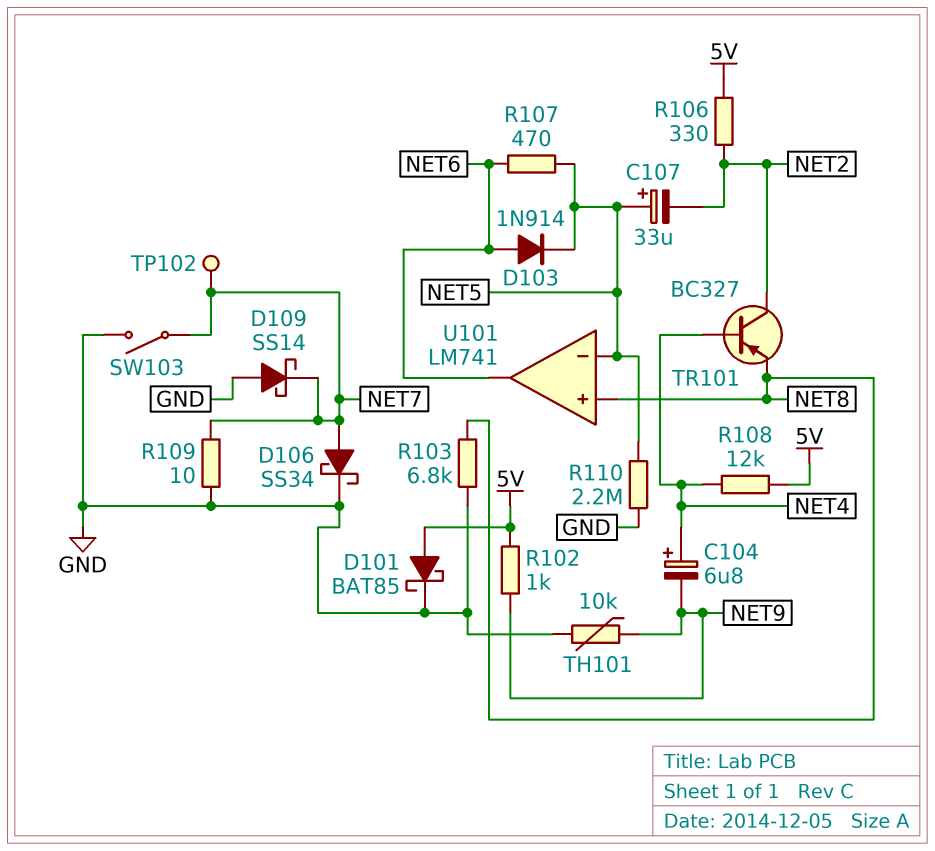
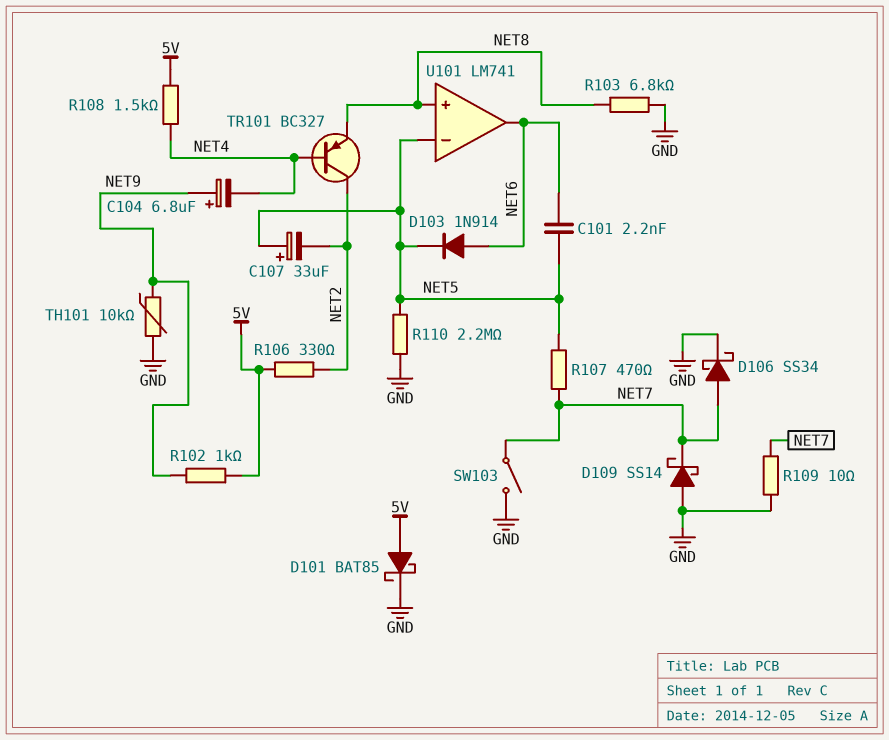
C101: none -> 2.2nF (NET5, NET6)
C104: 6.8uF (plus NET4, minus NET9) -> 6.8uF (plus NET9, minus NET4)
R107: 470 (NET5, NET6) -> 470 (NET5, NET7)
R108: 12k (5V, NET4) -> 1.5k (5V, NET4)
TP102: test point (NET7) -> none

